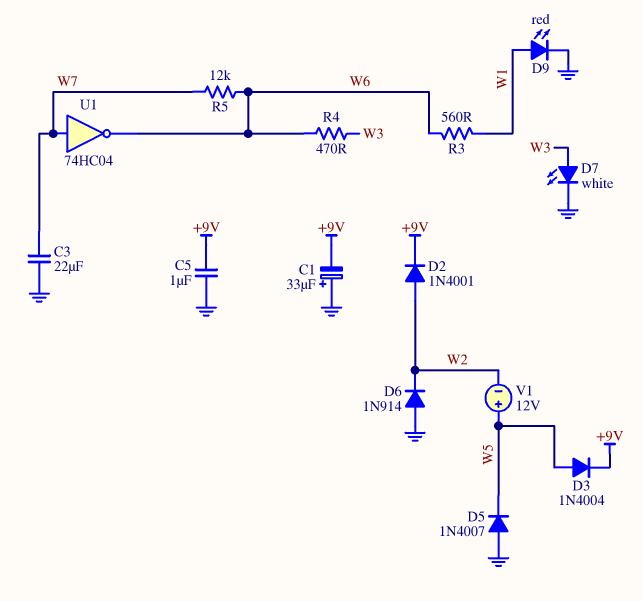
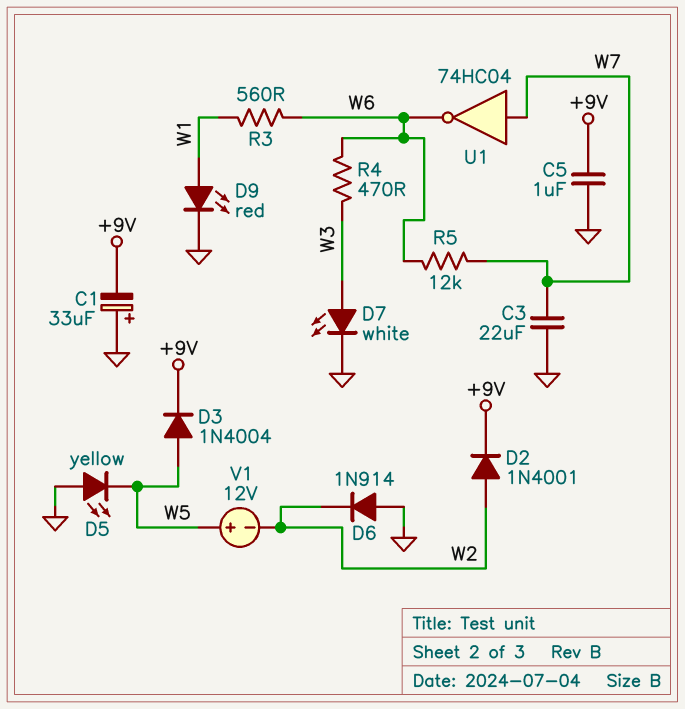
D5: diode 1N4007 (A GND, K W5) -> LED yellow (A GND, K W5)

